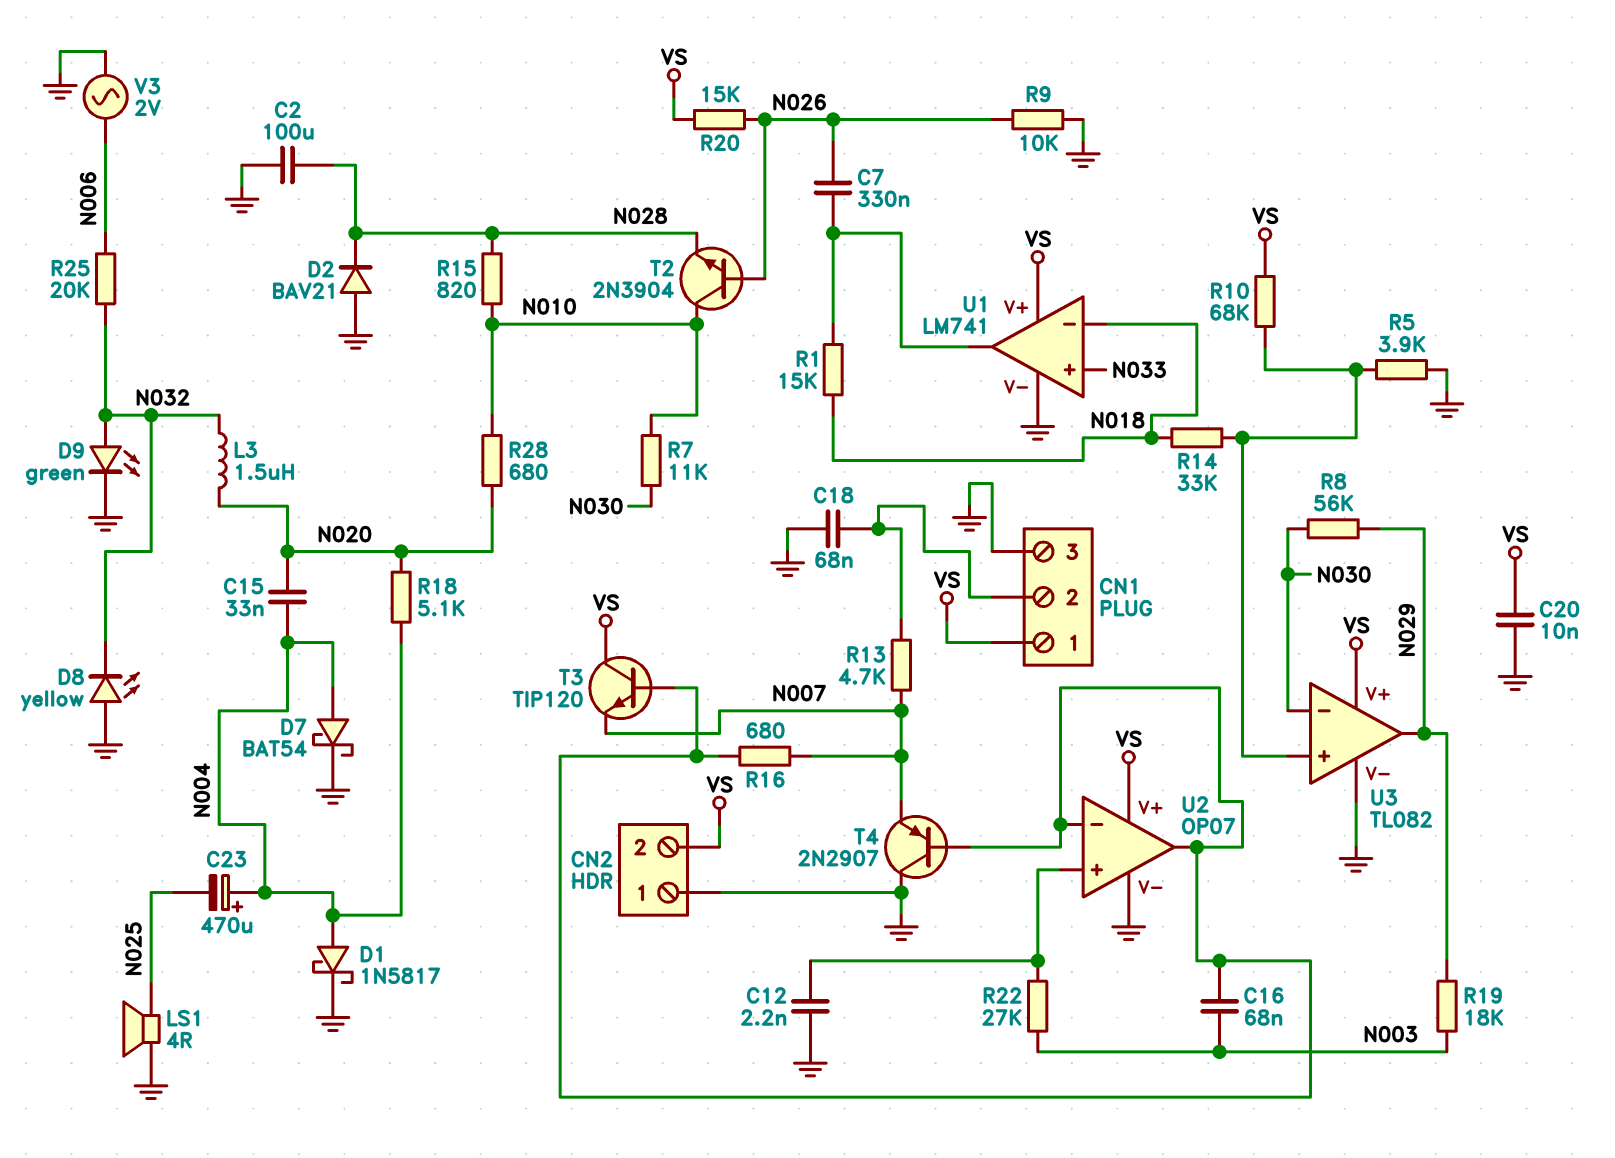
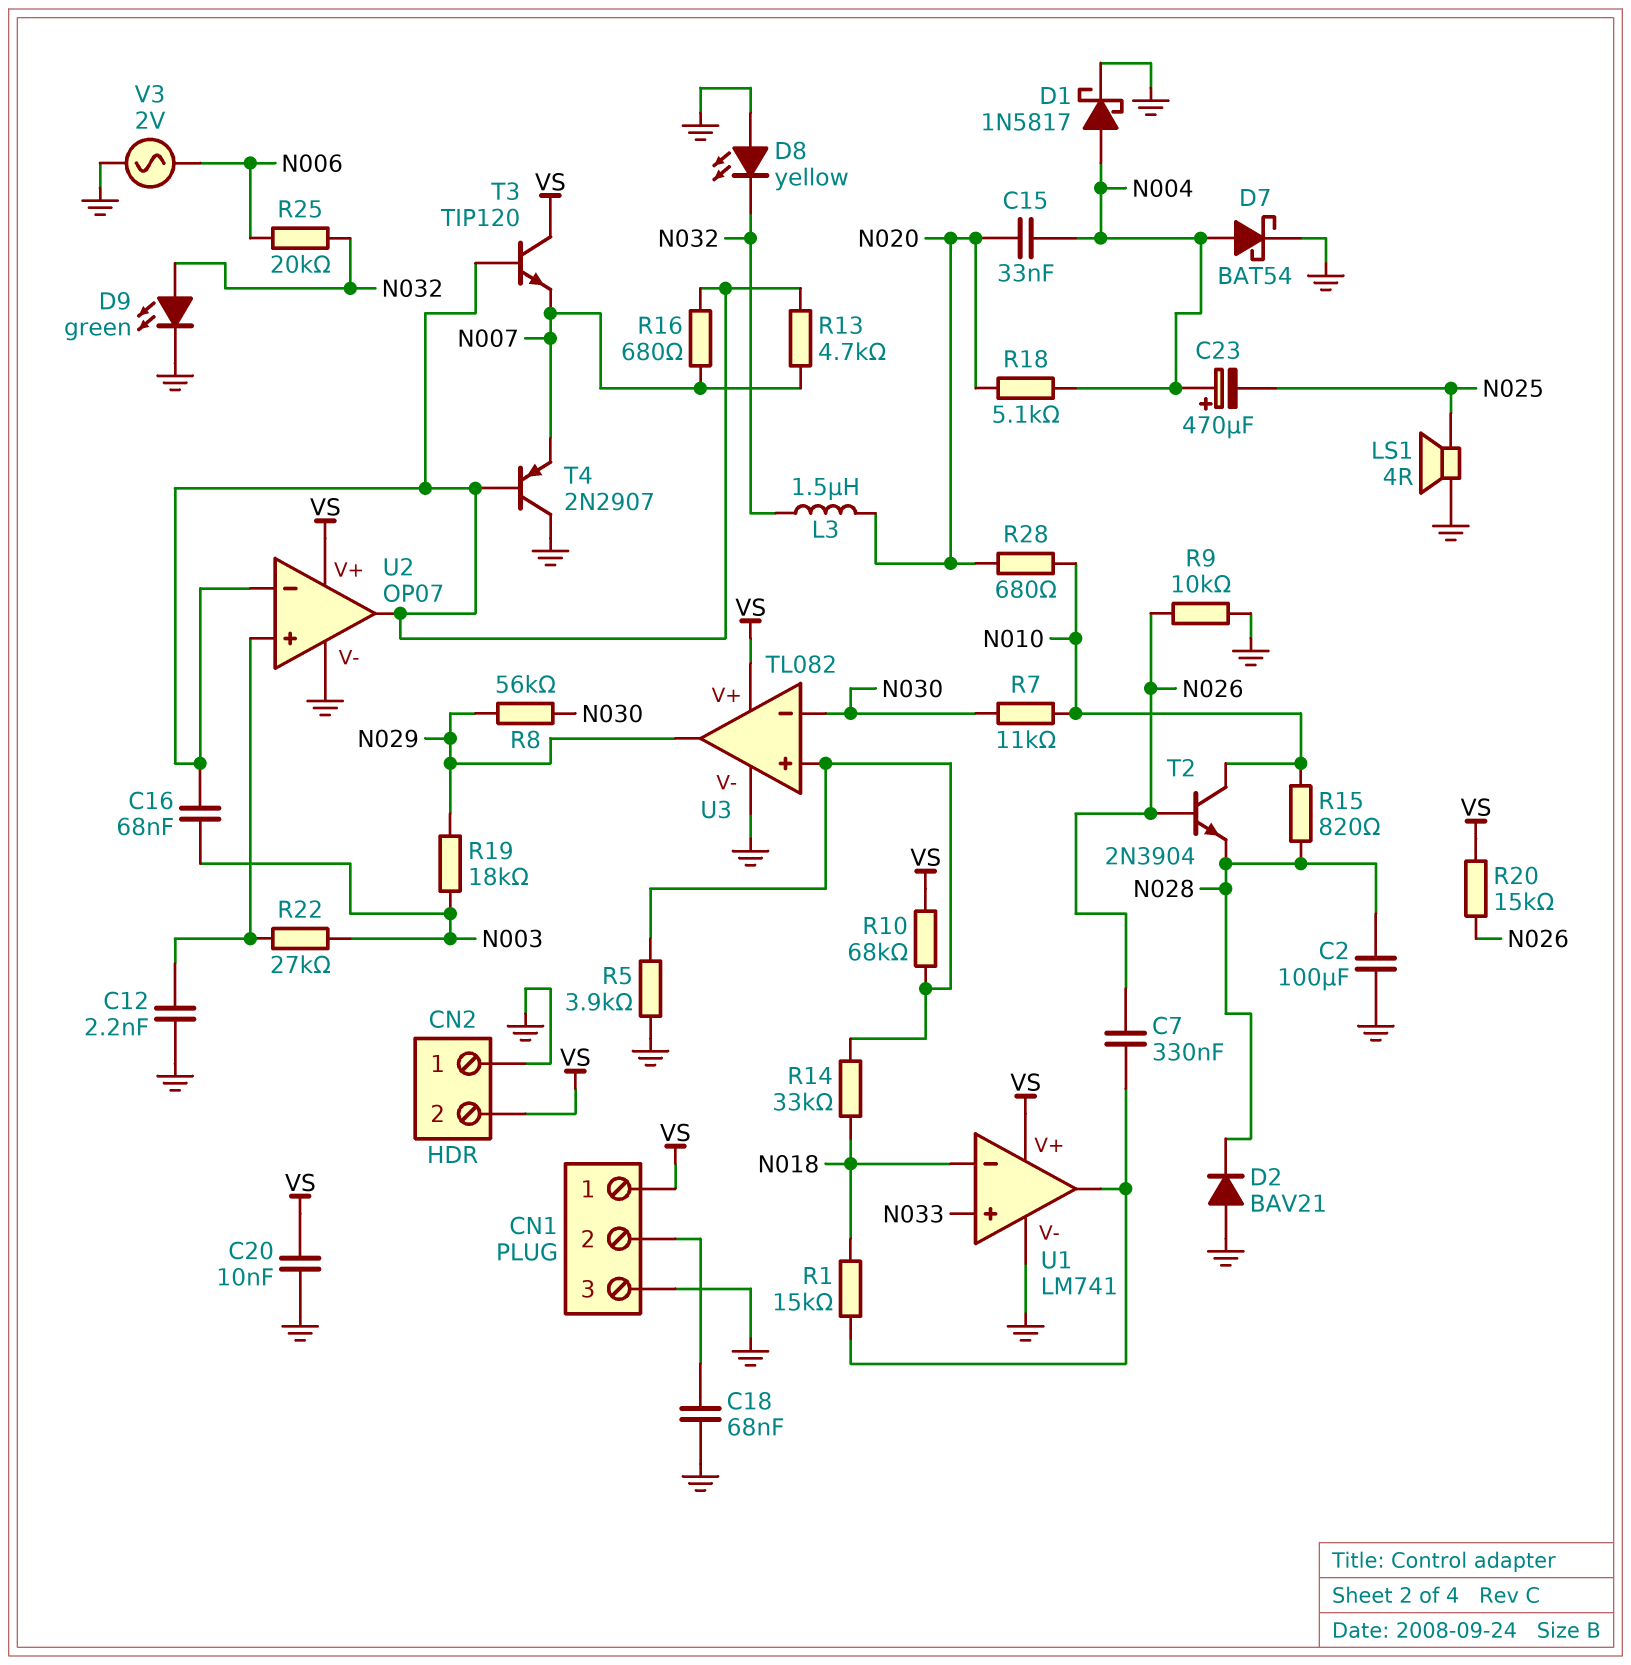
R13: 4.7k (CN1/2, N007) -> 4.7k (N007, U2/in-)

